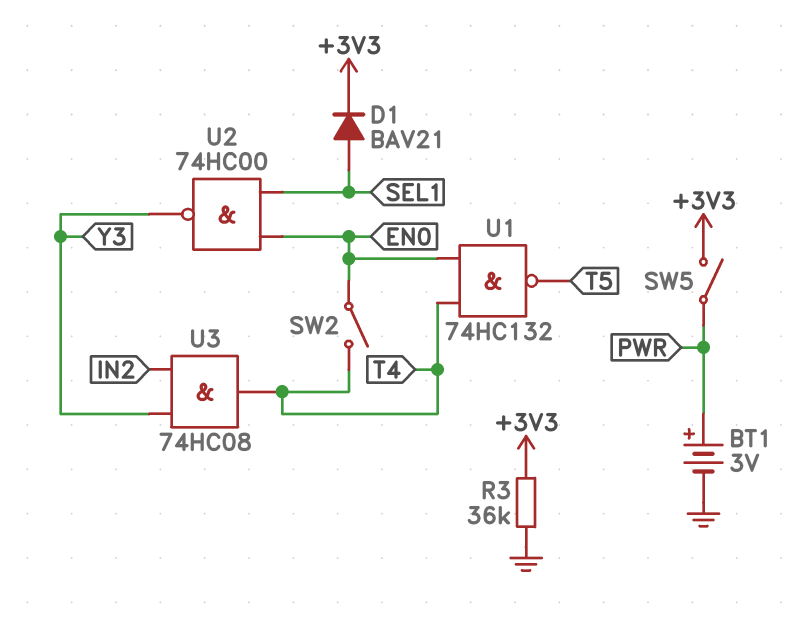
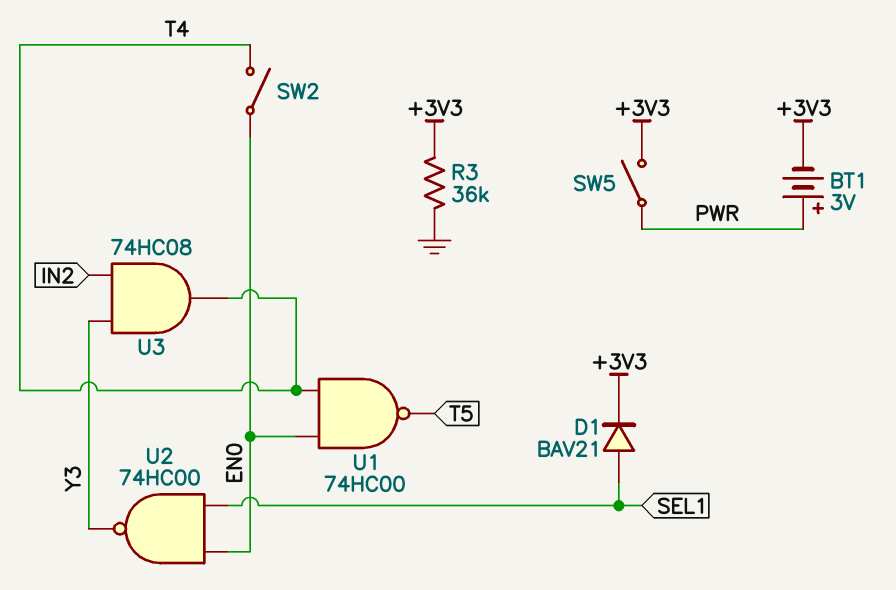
BT1: 3V (plus PWR, minus GND) -> 3V (plus PWR, minus +3V3)
U1: NAND 74HC132 (in EN0, in T4, out T5) -> NAND 74HC00 (in EN0, in T4, out T5)

